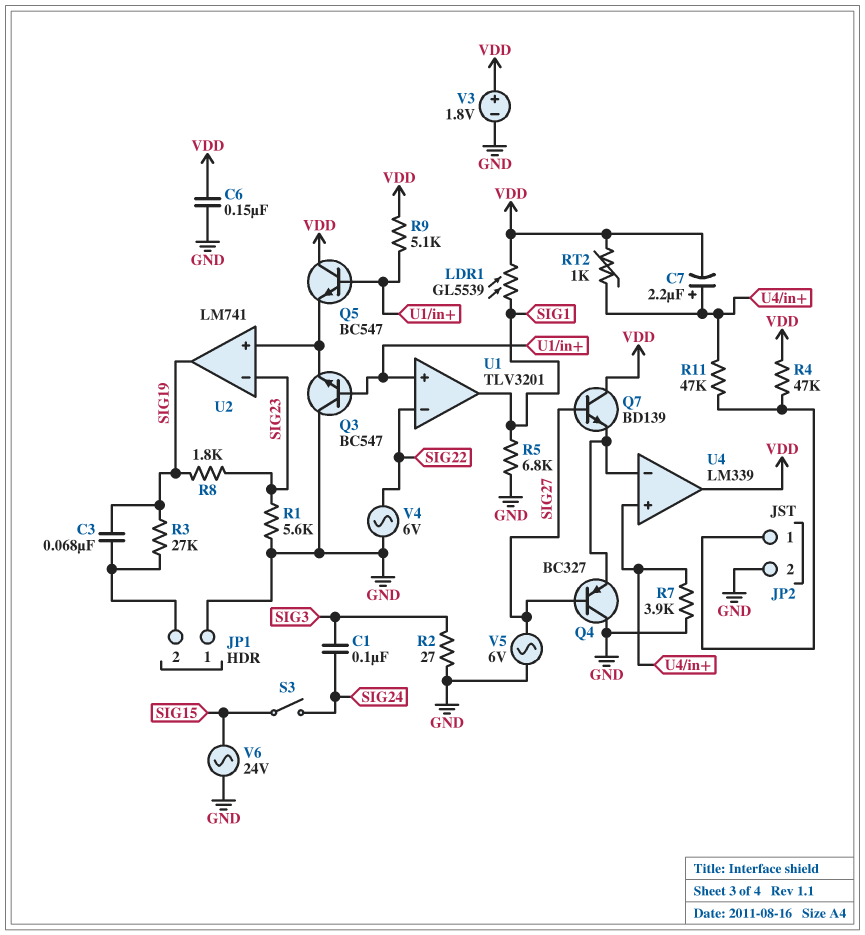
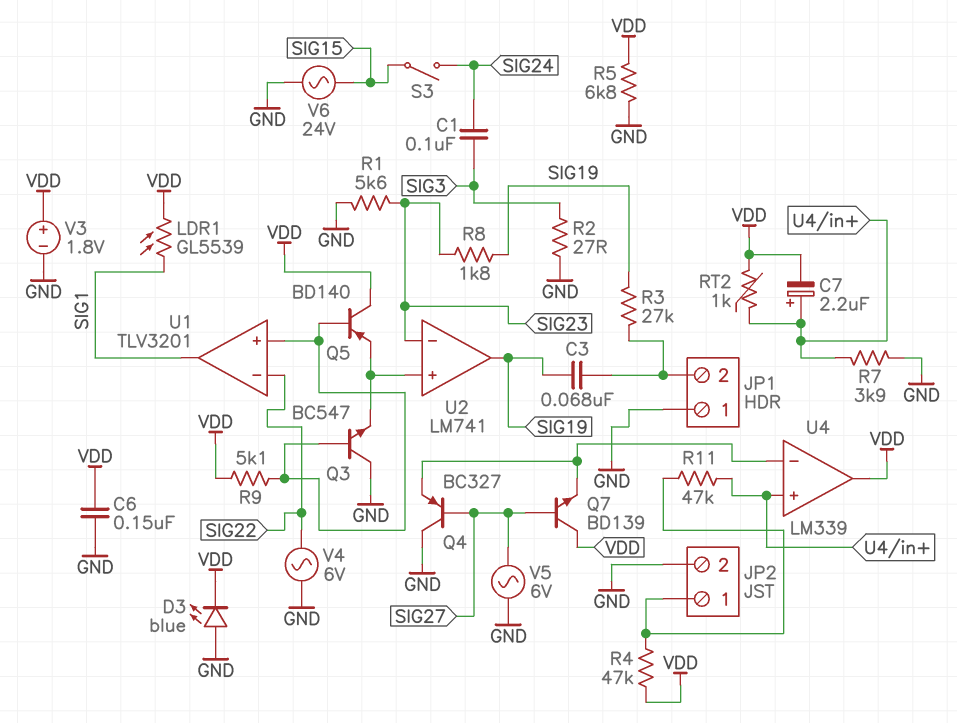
D3: none -> LED blue (A GND, K VDD)
Q5: NPN BC547 (B U1/in+, C VDD, E U2/in+) -> PNP BD140 (B U1/in+, C VDD, E U2/in+)
R5: 6.8k (GND, SIG1) -> 6.8k (GND, VDD)

